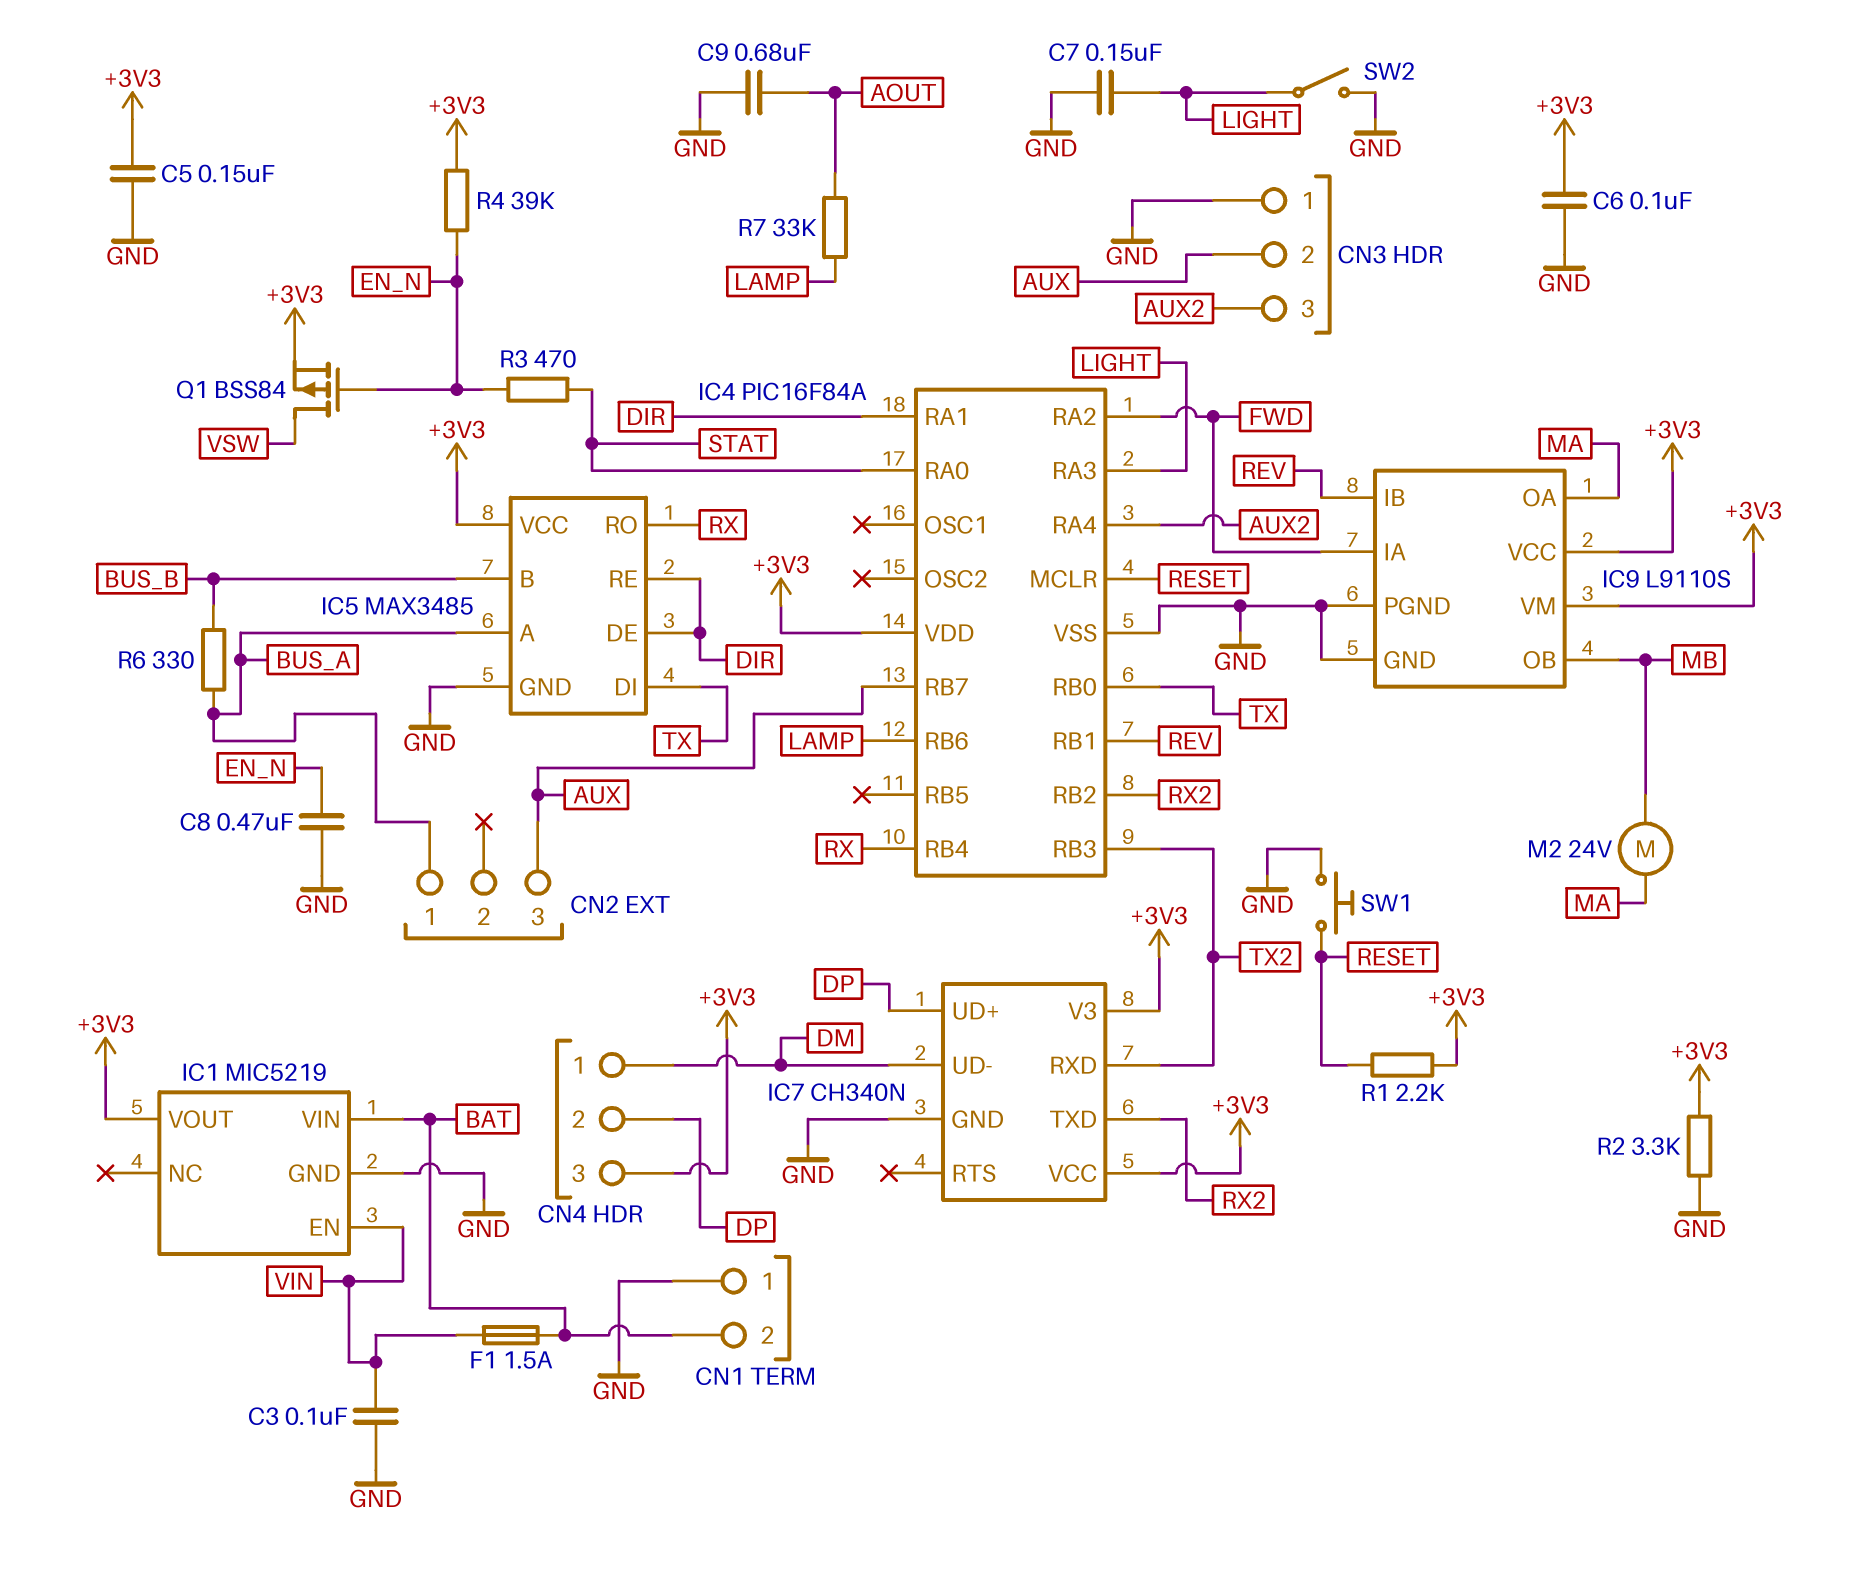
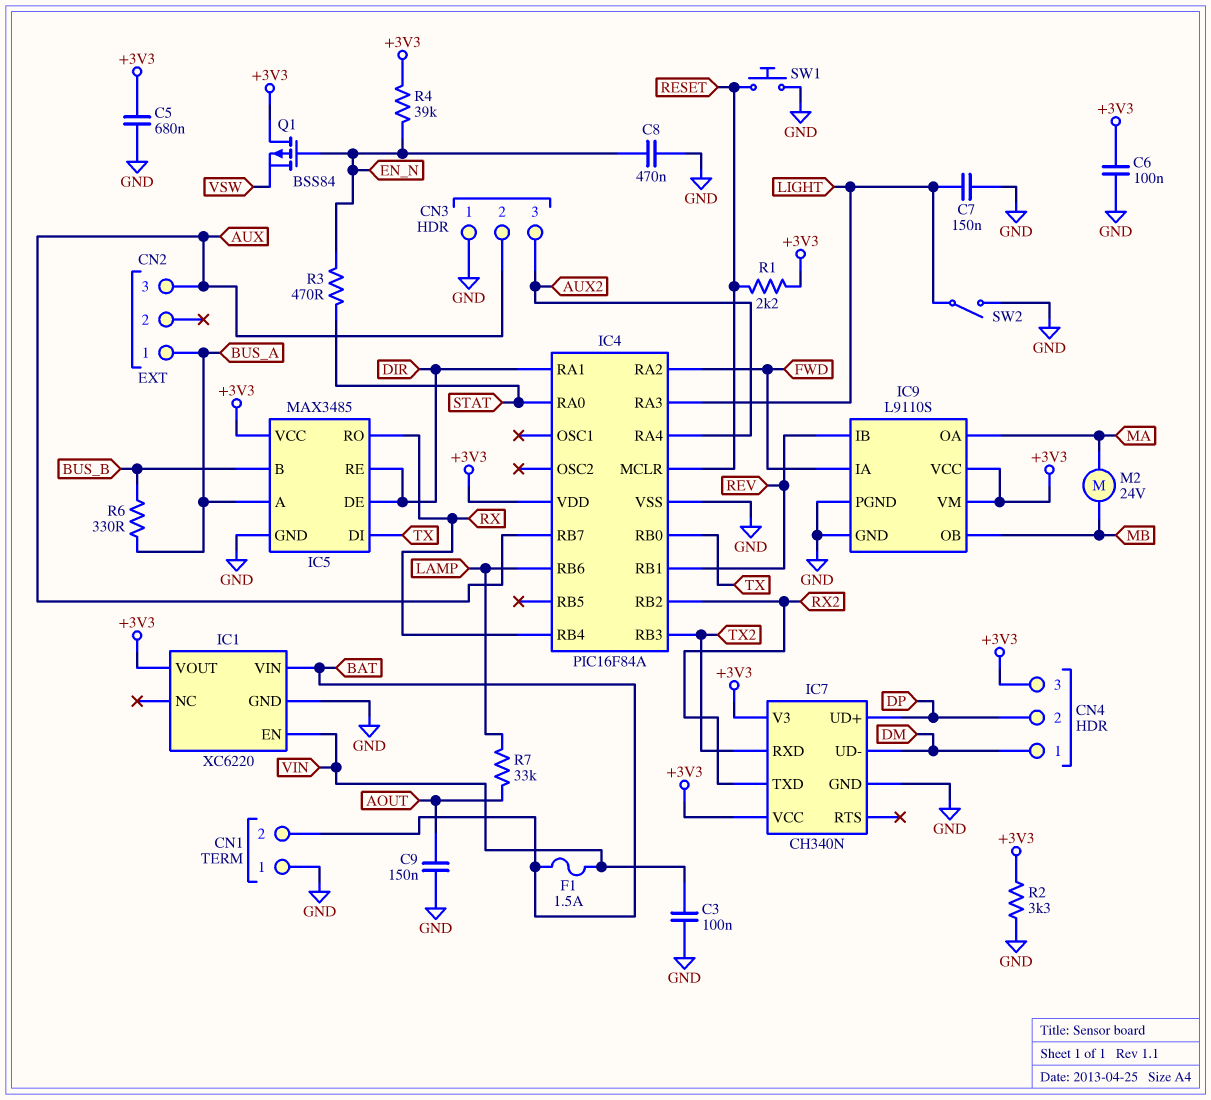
C5: 150nF (+3V3, GND) -> 680nF (+3V3, GND)
C9: 680nF (AOUT, GND) -> 150nF (AOUT, GND)
IC1: MIC5219 -> XC6220
Q1: PMOS BSS84 (G EN_N, D VSW, S +3V3) -> PMOS BSS84 (G EN_N, D +3V3, S VSW)

